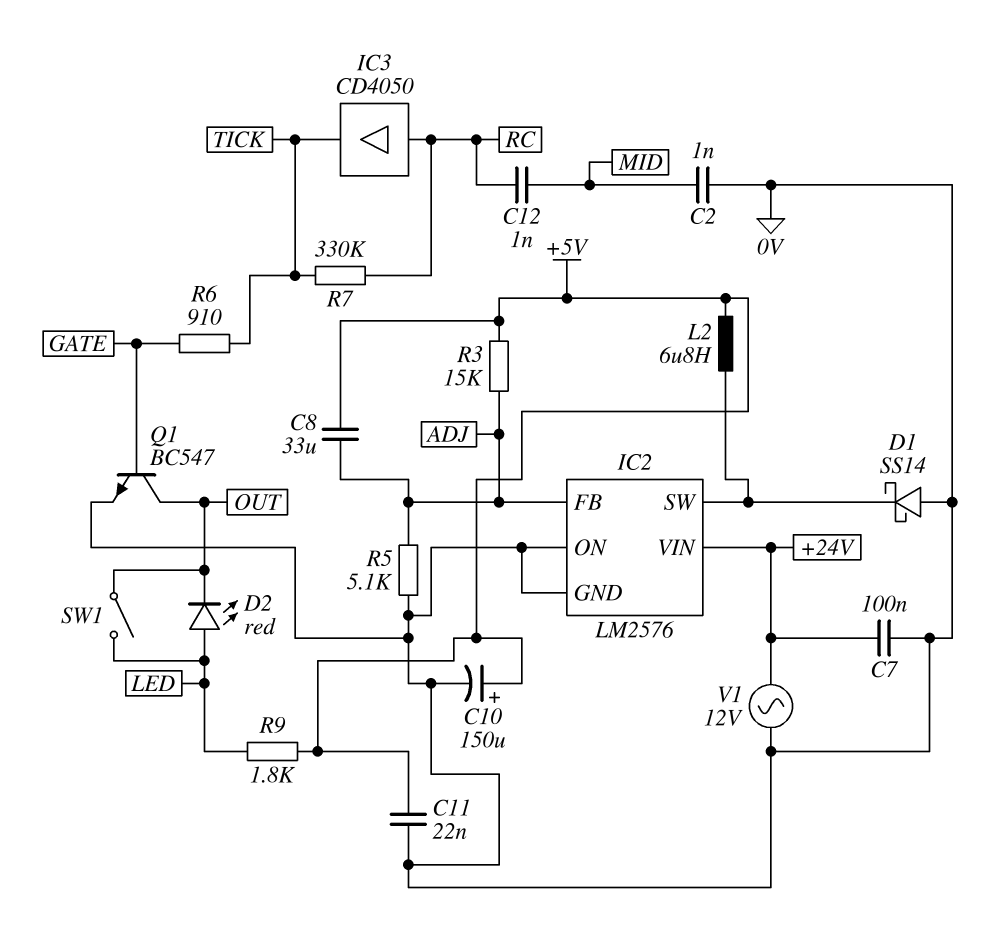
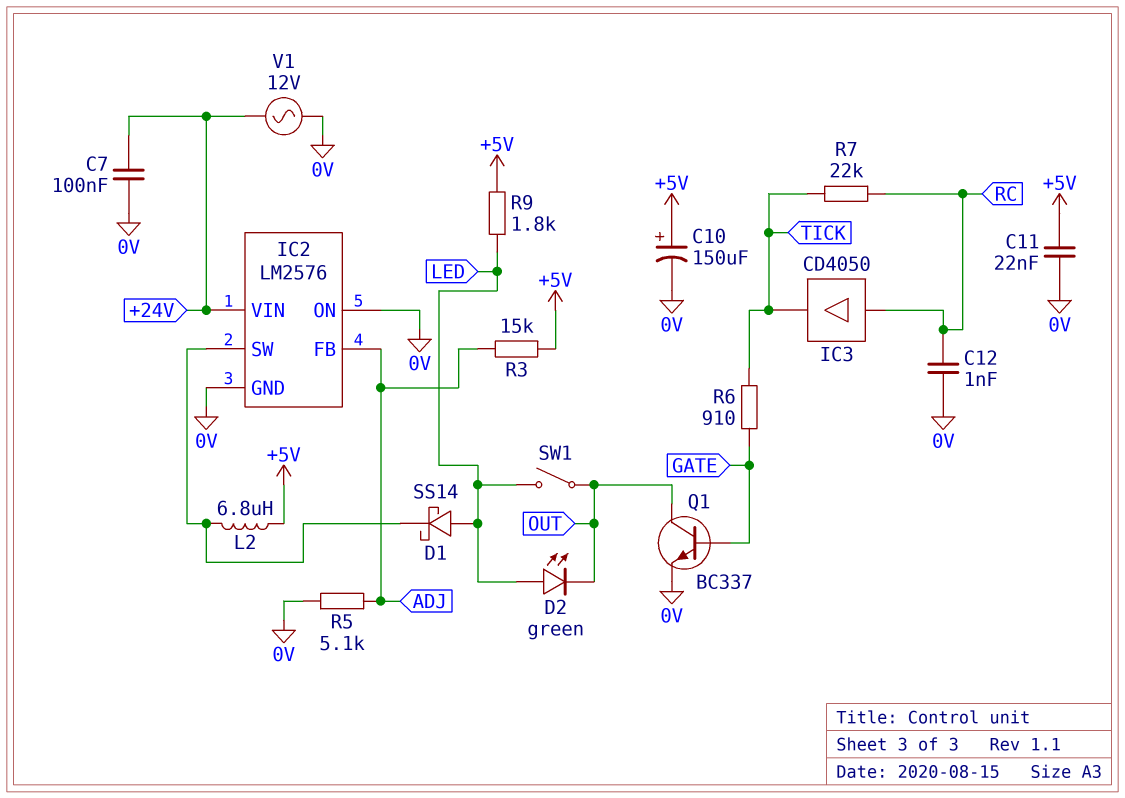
C2: 1nF (0V, MID) -> none
C8: 33uF (+5V, ADJ) -> none
C12: 1nF (MID, RC) -> 1nF (0V, RC)
D1: schottky SS14 (A 0V, K IC2/SW) -> schottky SS14 (A LED, K IC2/SW)
D2: LED red (A LED, K OUT) -> LED green (A LED, K OUT)
Q1: NPN BC547 (B GATE, C OUT, E 0V) -> NPN BC337 (B GATE, C OUT, E 0V)
R7: 330k (RC, TICK) -> 22k (RC, TICK)

